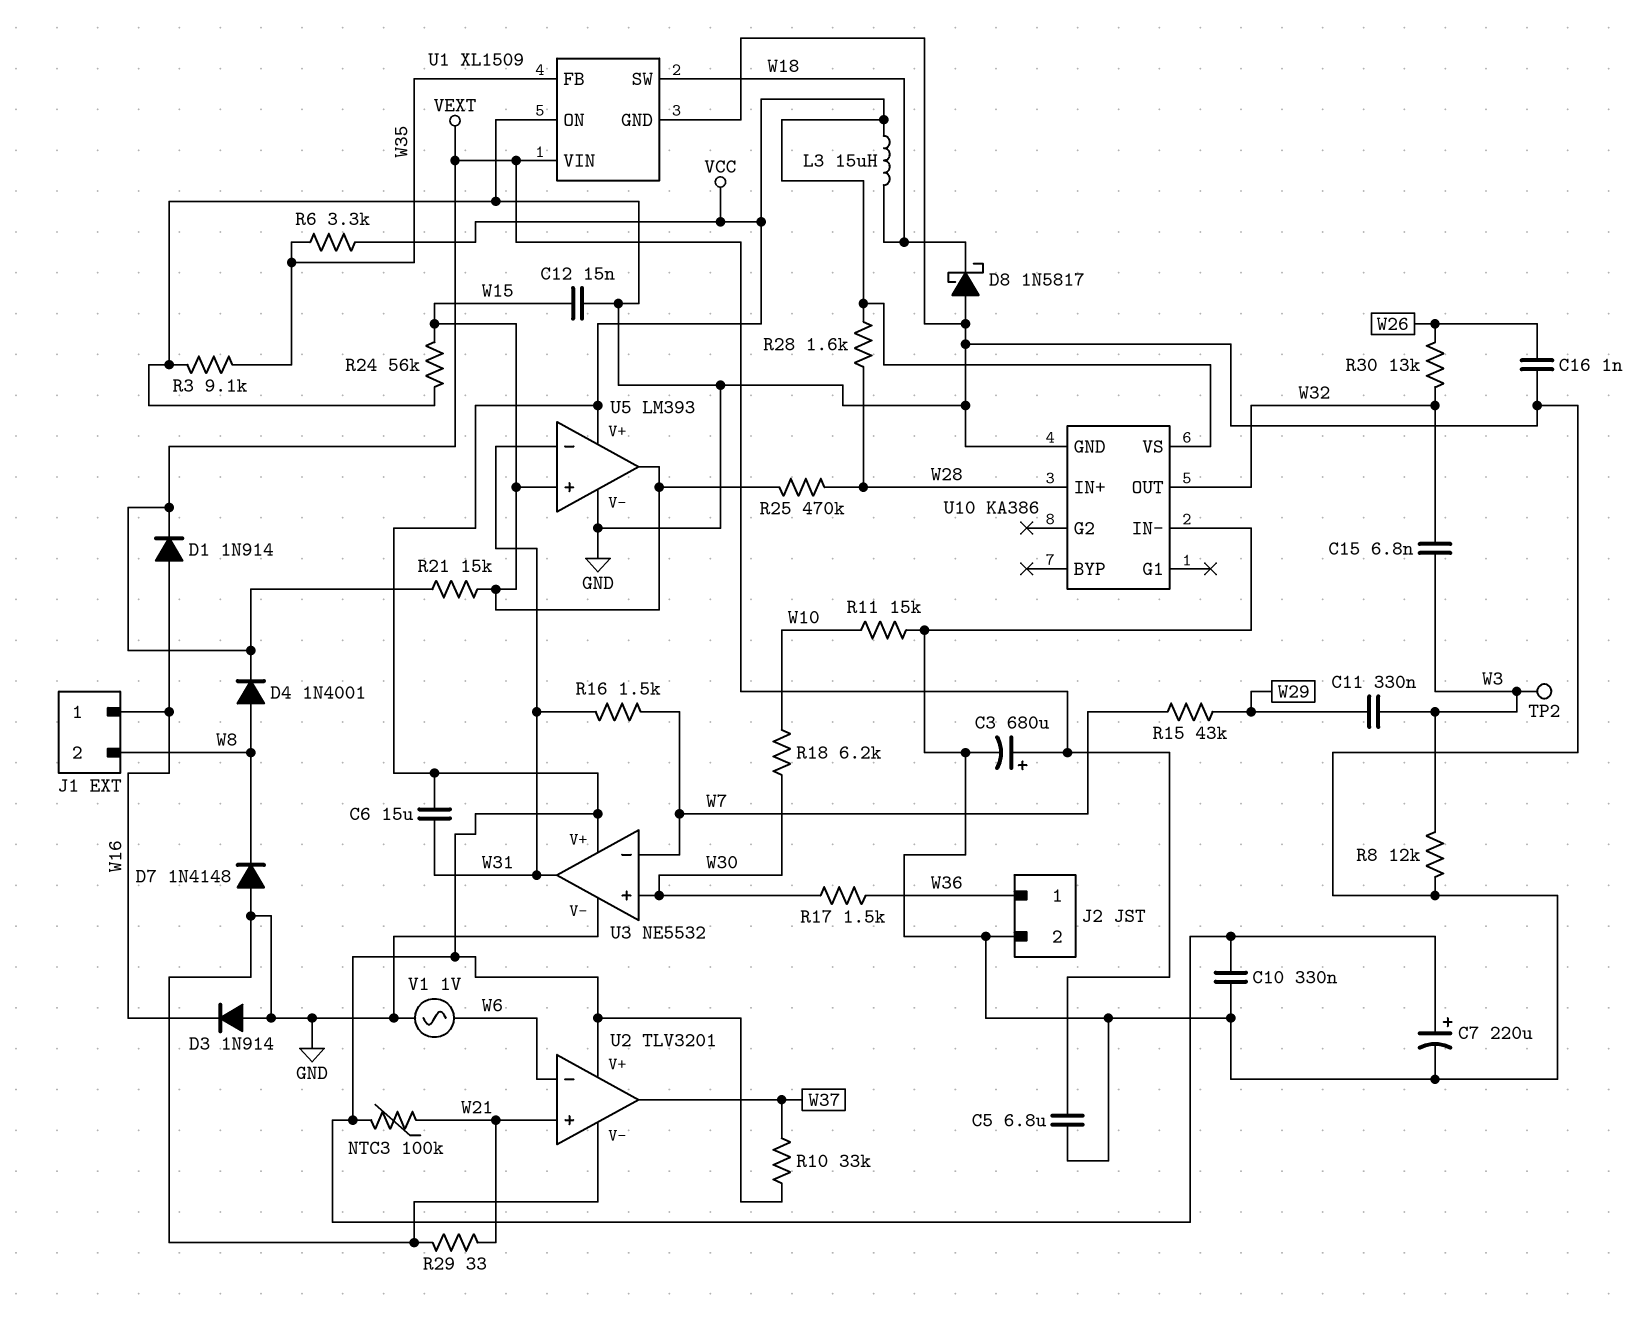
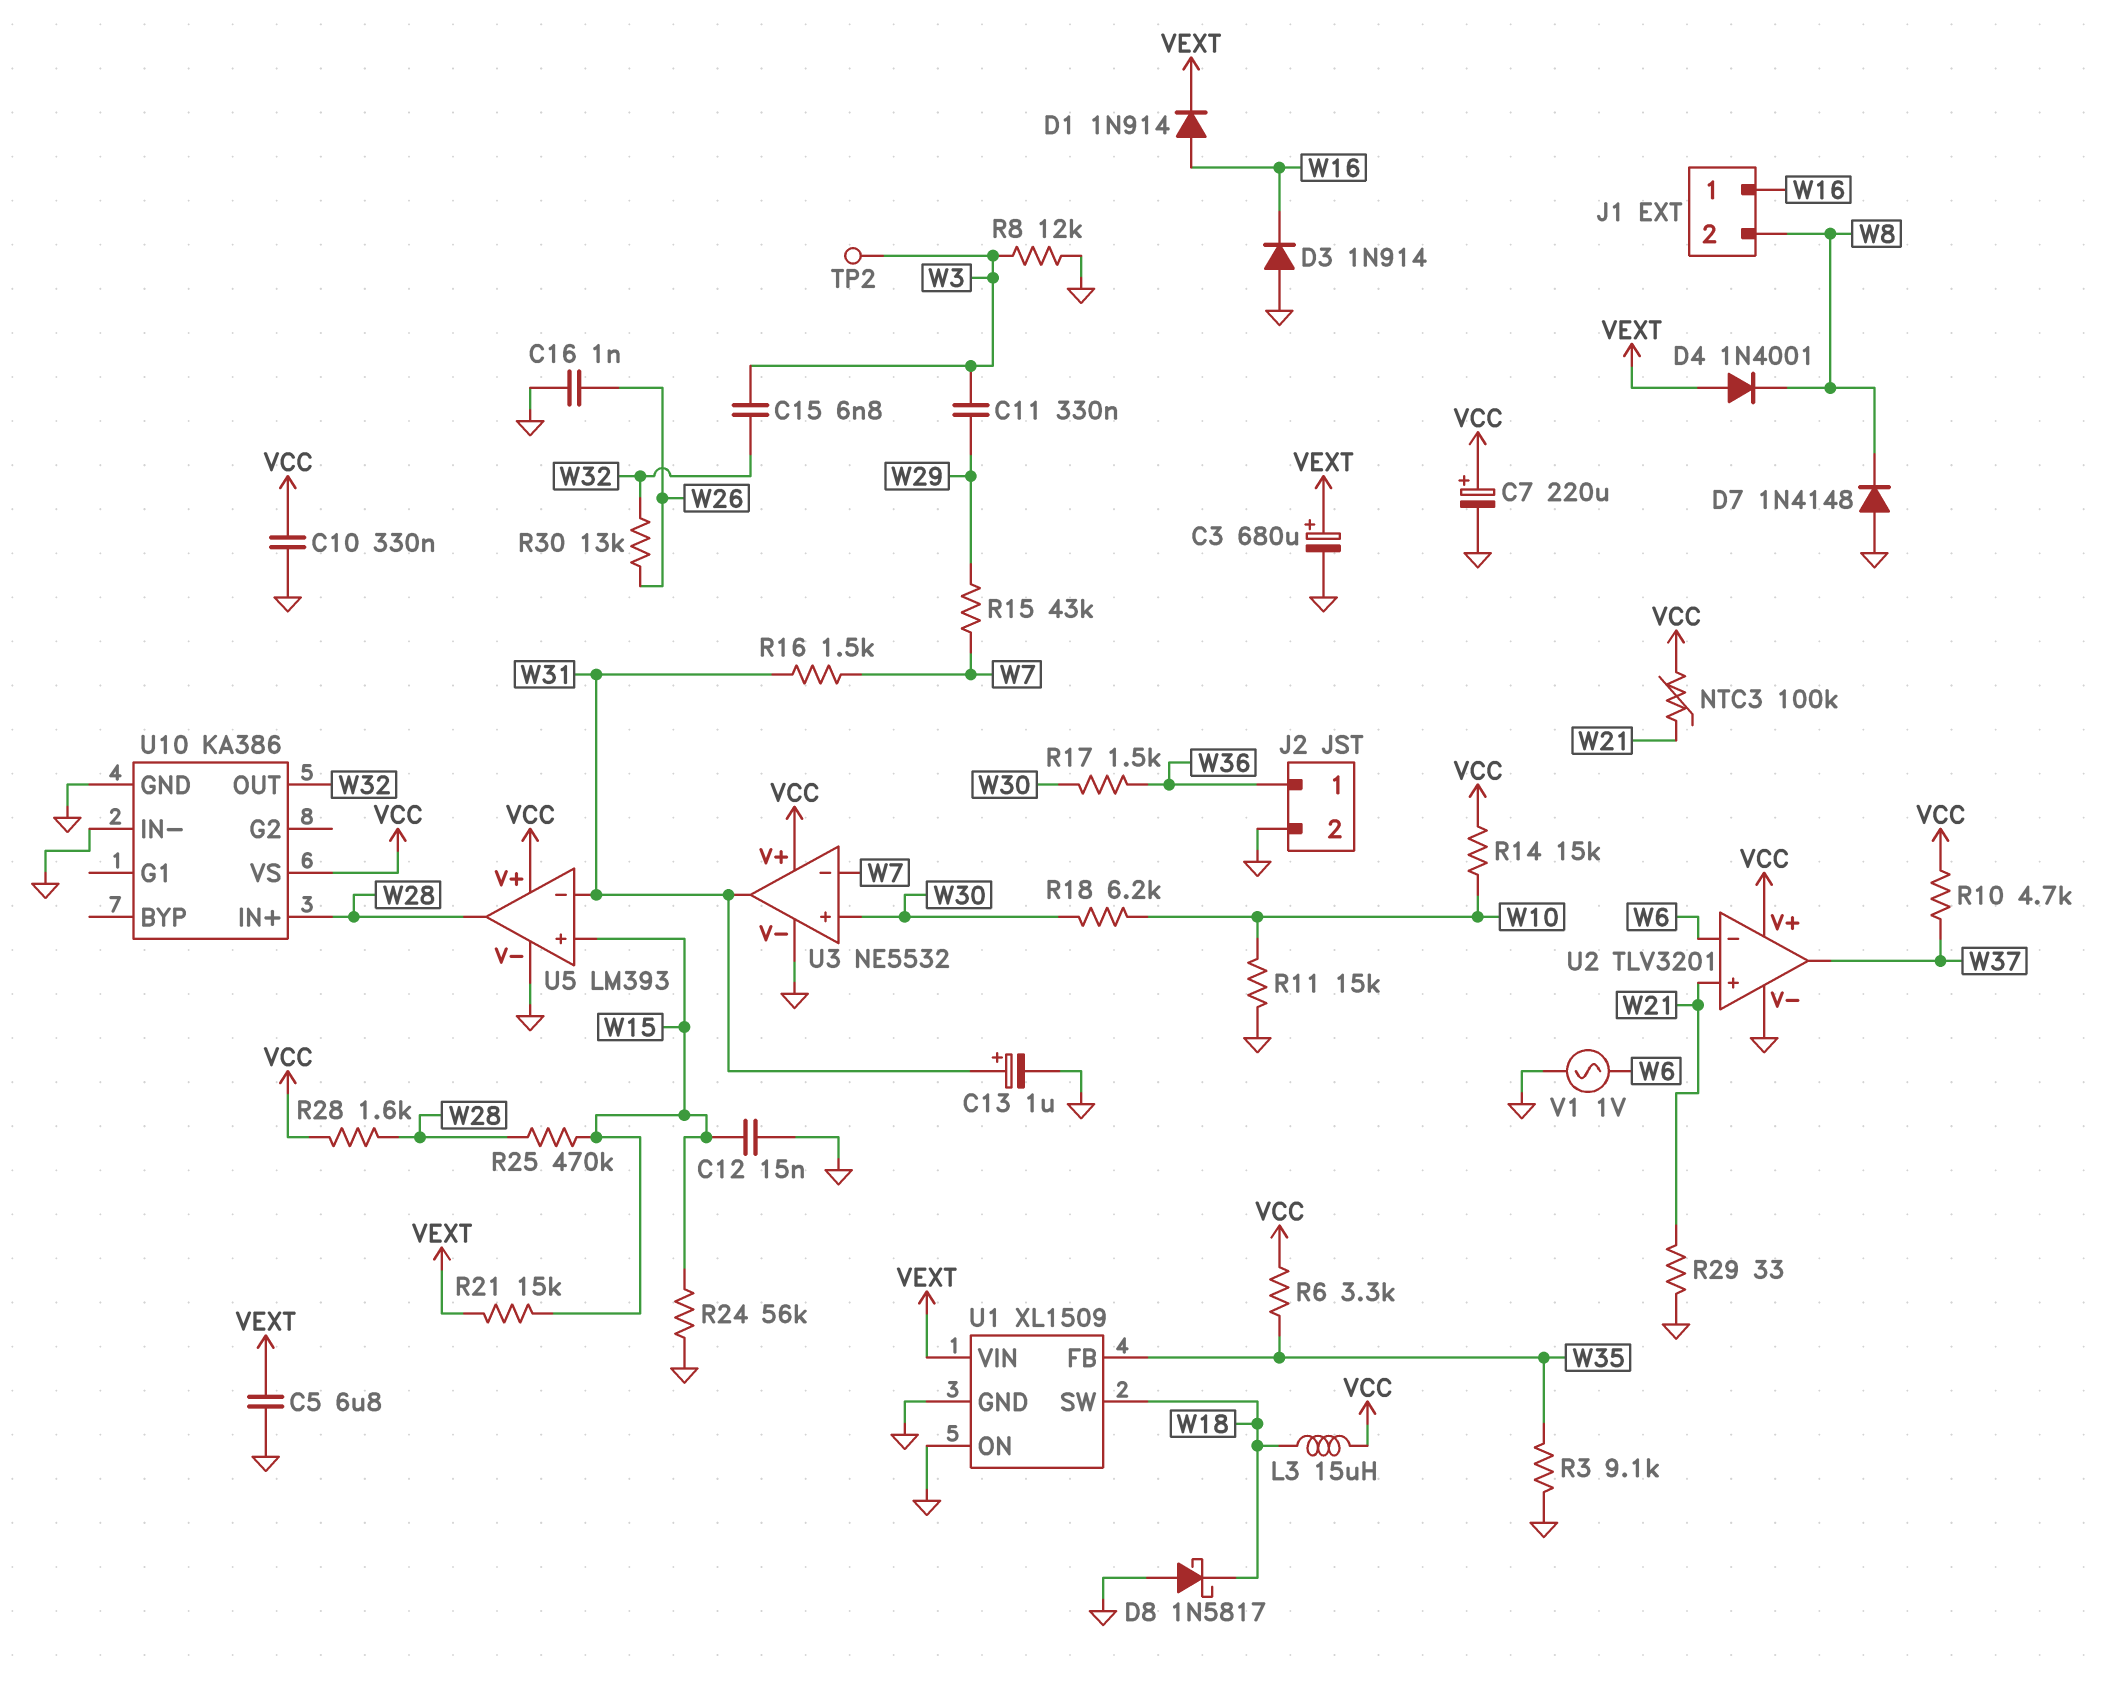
C6: 15uF (VCC, W31) -> none
C13: none -> 1uF (plus W31, minus GND)
D4: diode 1N4001 (A W8, K VEXT) -> diode 1N4001 (A VEXT, K W8)
R10: 33k (VCC, W37) -> 4.7k (VCC, W37)
R14: none -> 15k (VCC, W10)
U5 pin out: W15 -> W28

